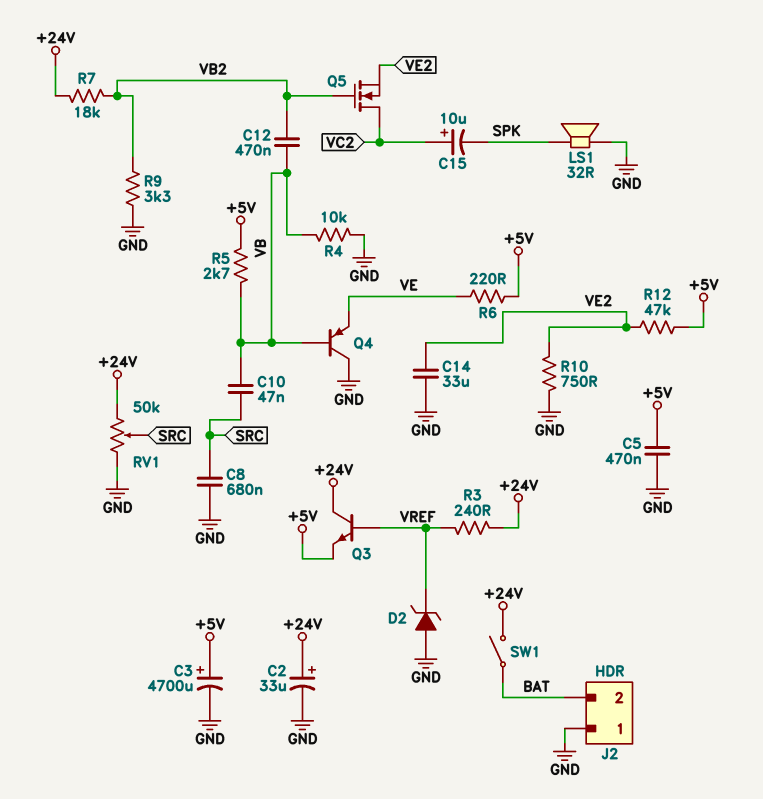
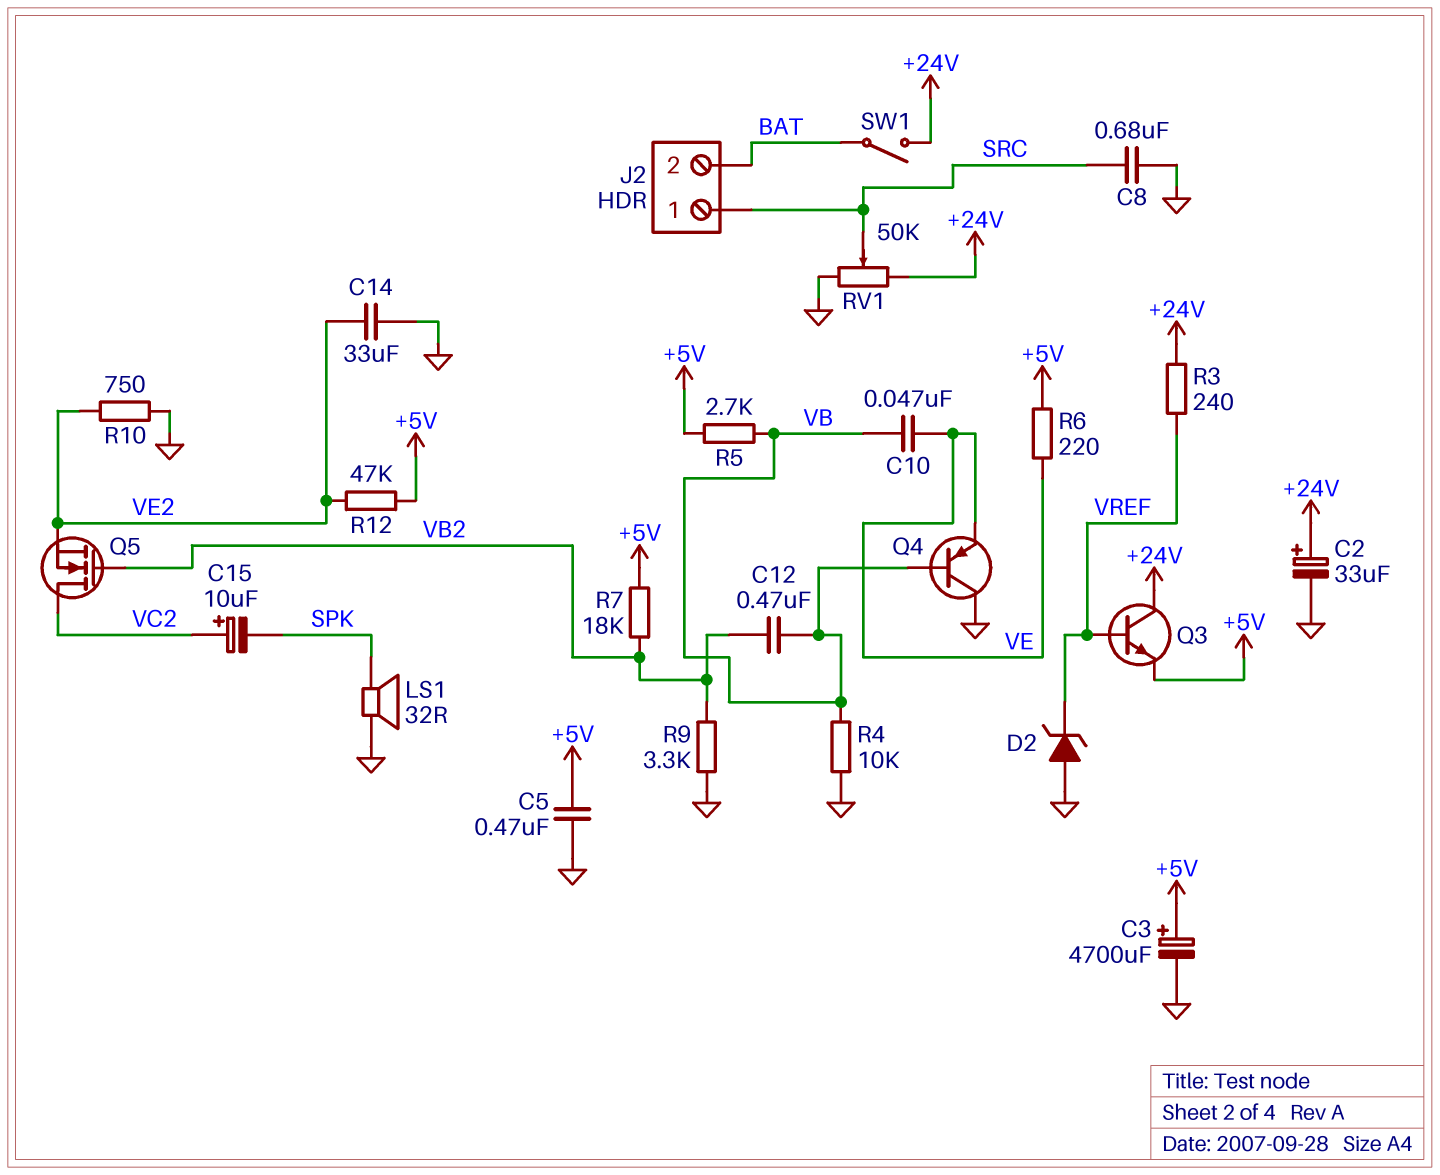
C10: 47nF (SRC, VB) -> 47nF (VB, VE)
J2 pin 1: GND -> SRC
R7: 18k (+24V, VB2) -> 18k (+5V, VB2)

